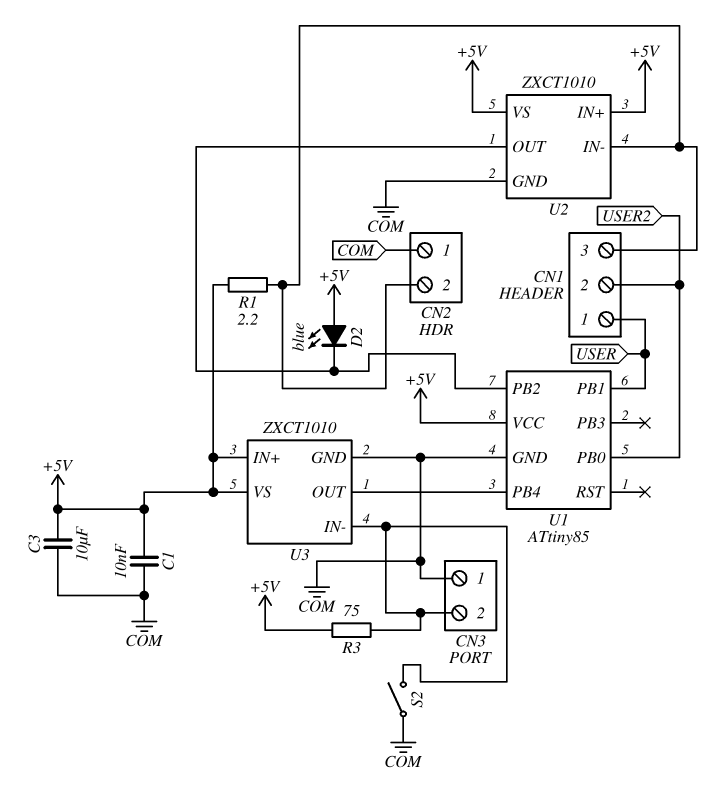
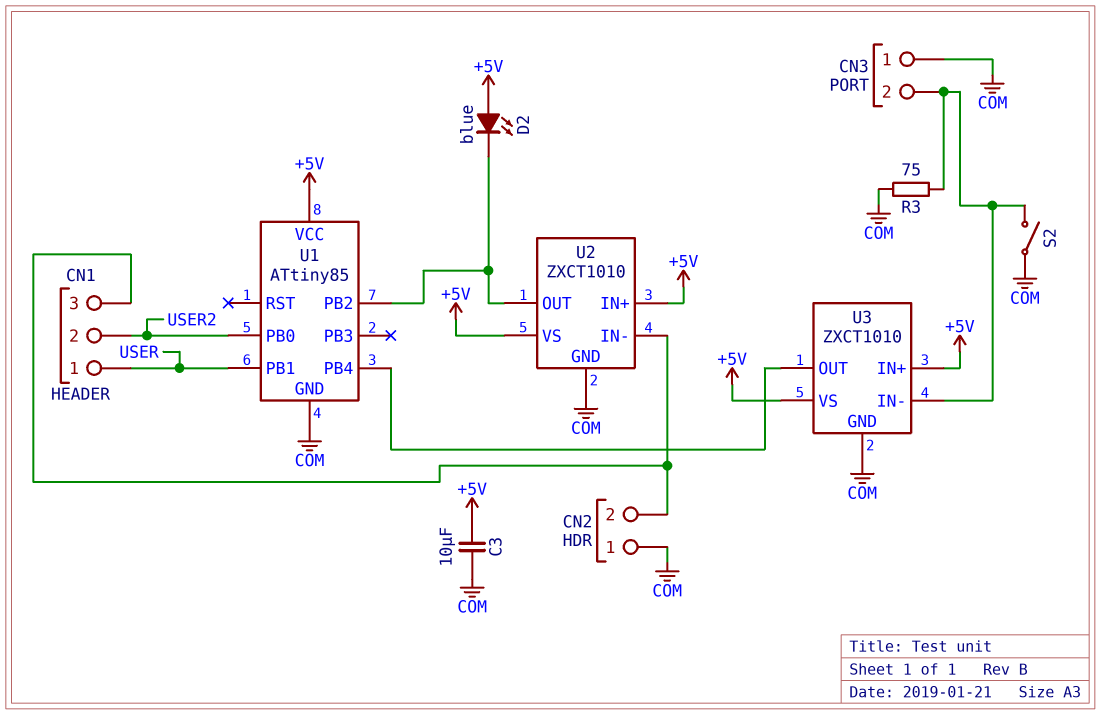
C1: 10nF (+5V, COM) -> none
R1: 2.2 (+5V, CN1/3) -> none
R3: 75 (+5V, CN3/2) -> 75 (CN3/2, COM)

